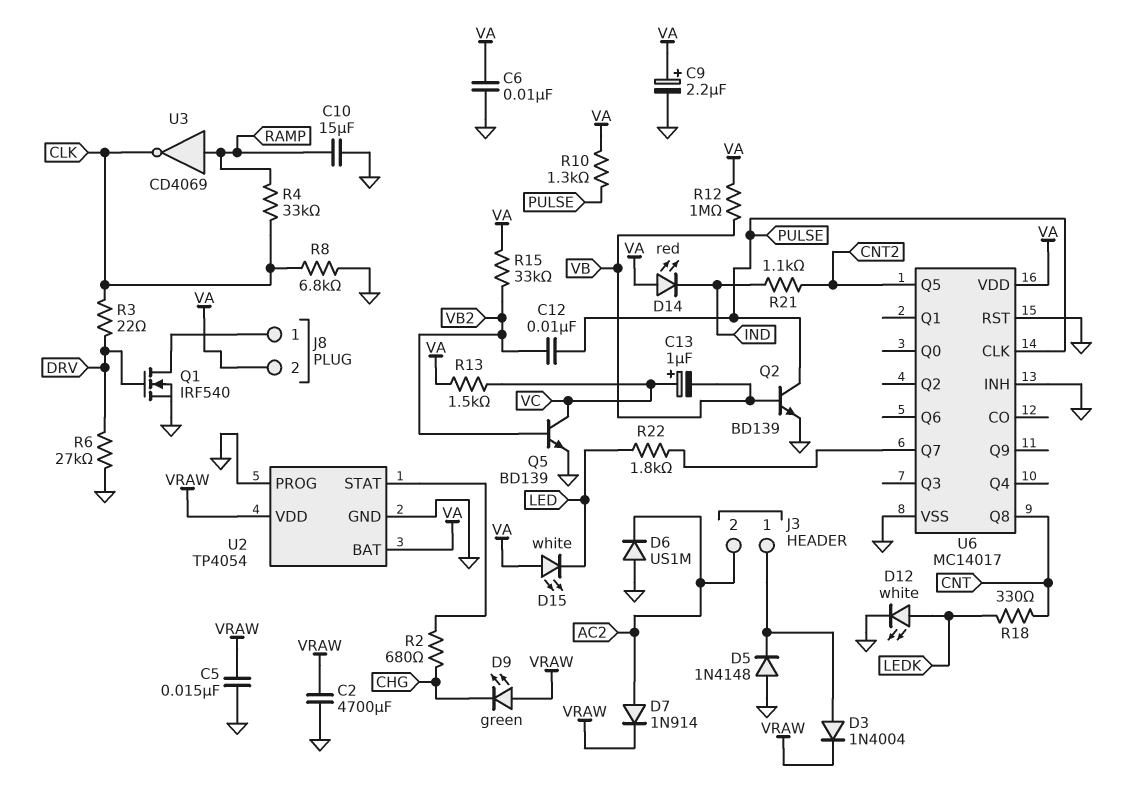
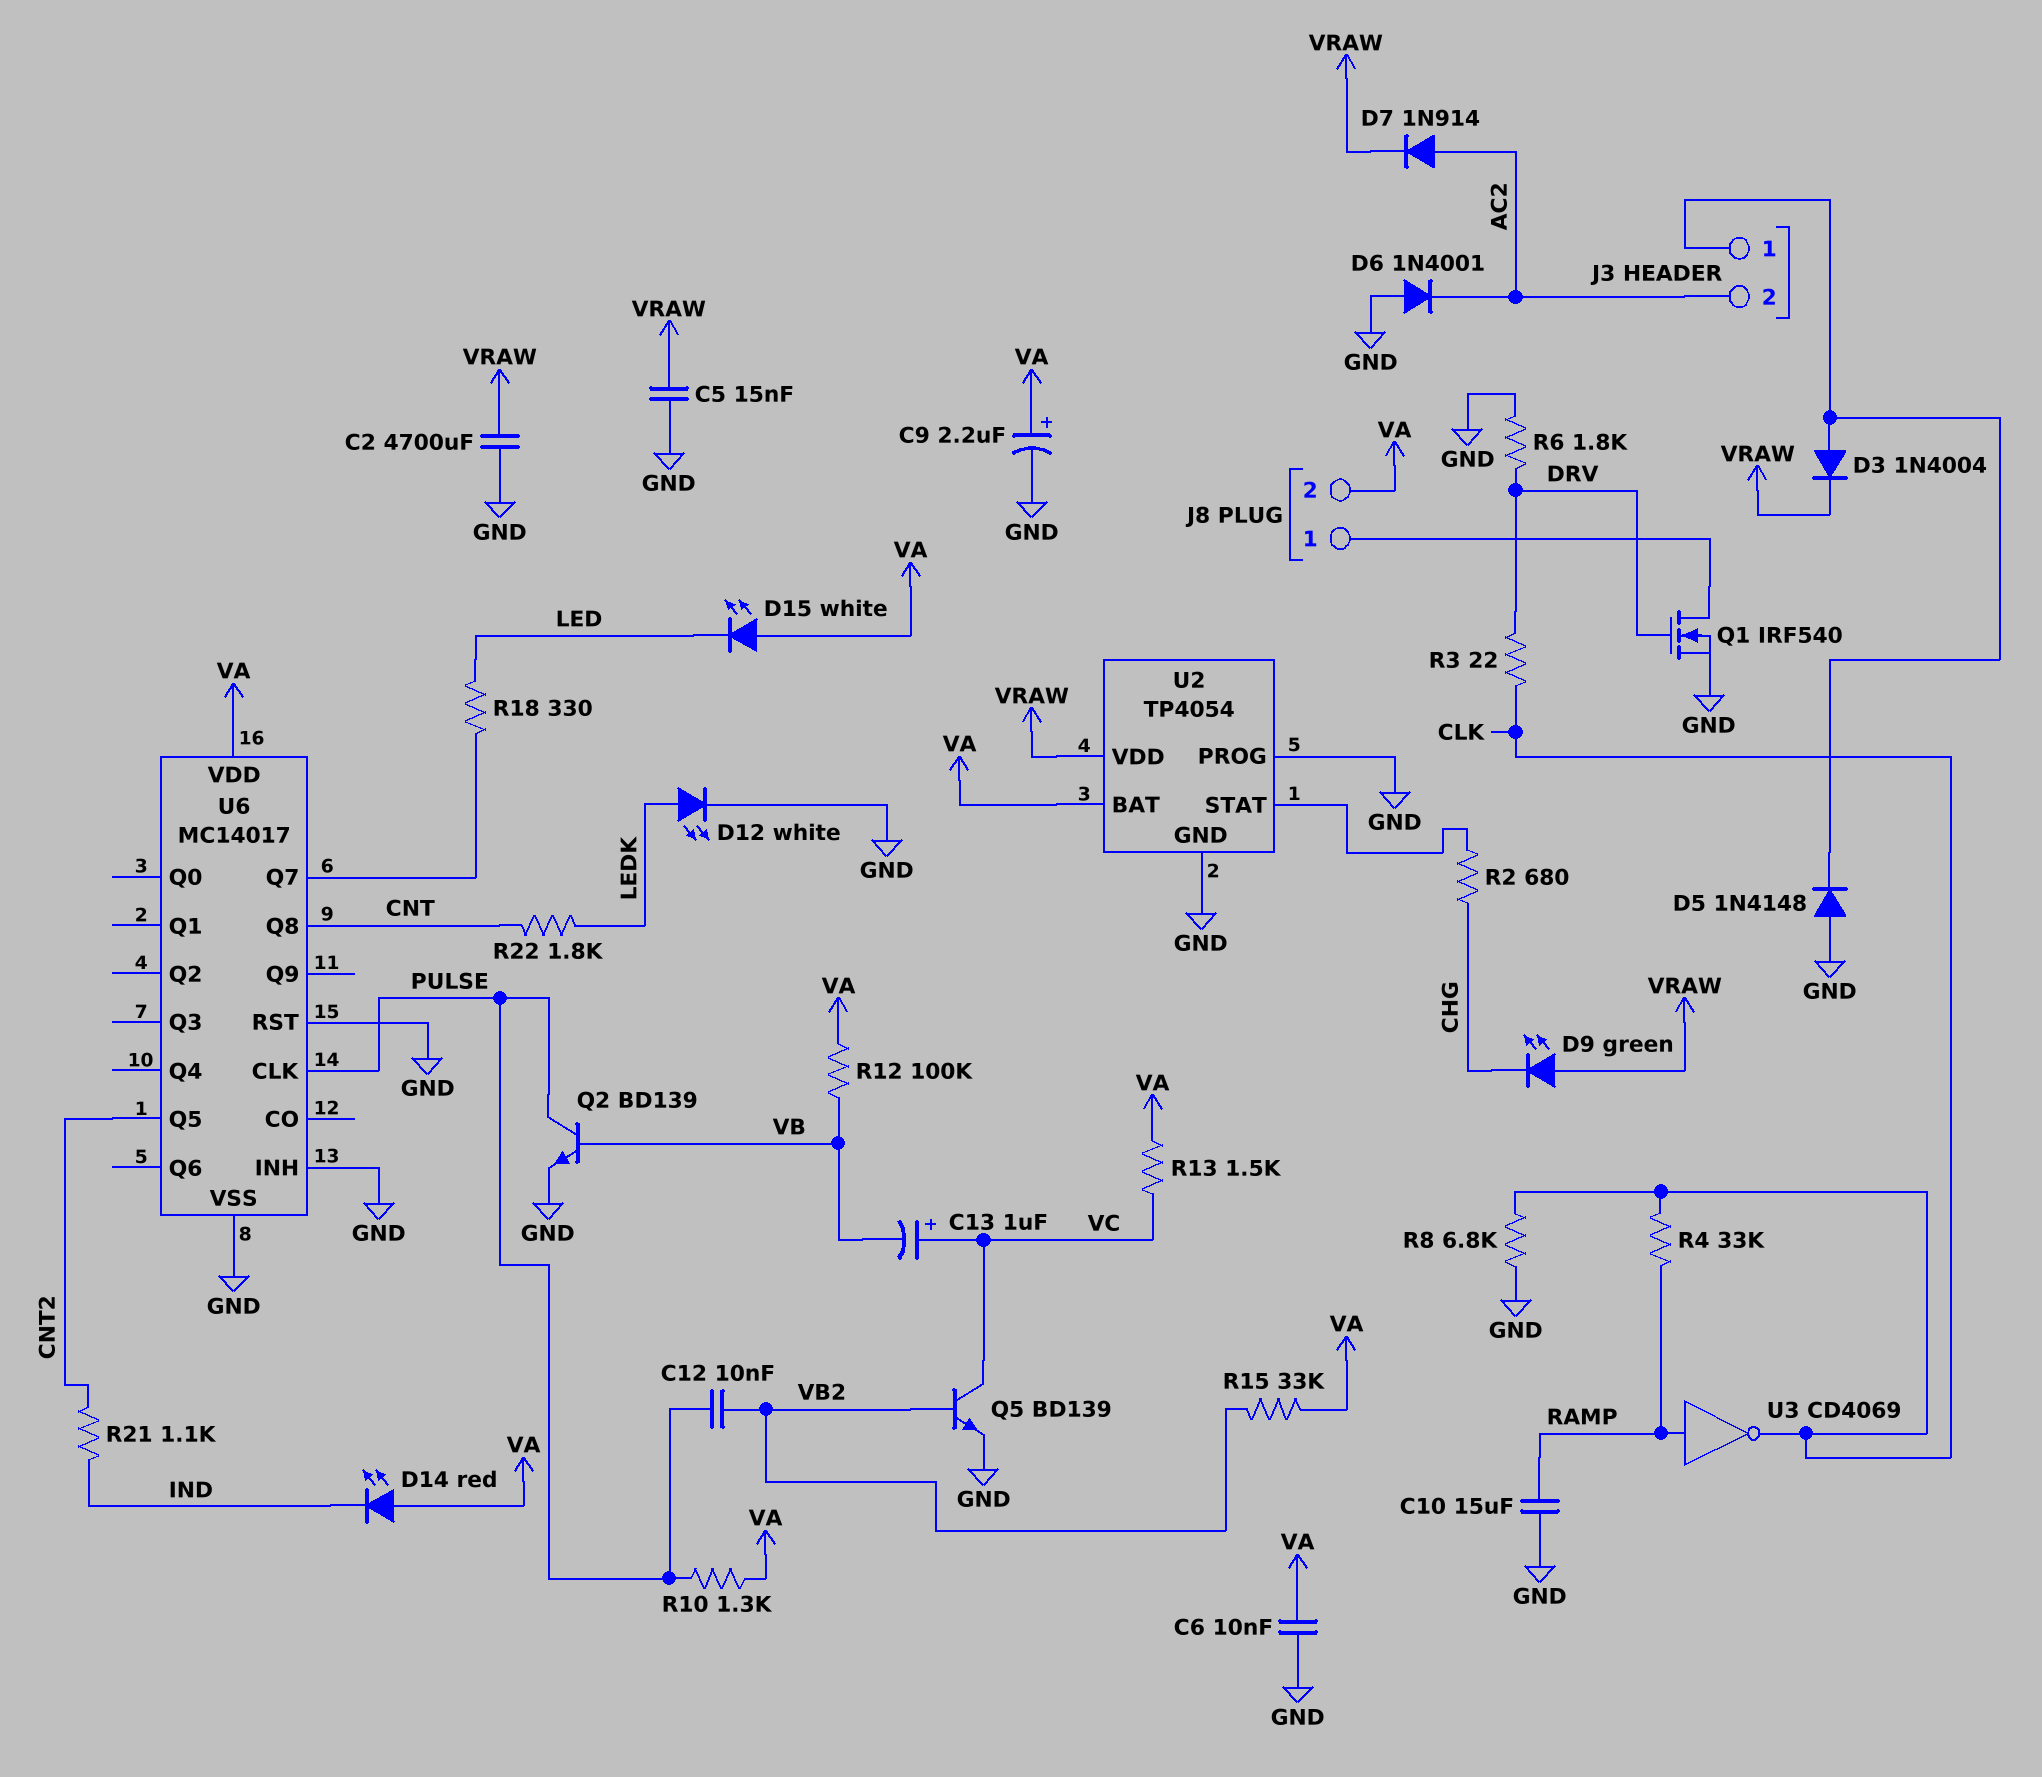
D6: diode US1M (A GND, K AC2) -> diode 1N4001 (A GND, K AC2)
R6: 27k (DRV, GND) -> 1.8k (DRV, GND)
R12: 1M (VA, VB) -> 100k (VA, VB)
R18: 330 (CNT, LEDK) -> 330 (LED, U6/Q7)
R22: 1.8k (LED, U6/Q7) -> 1.8k (CNT, LEDK)

